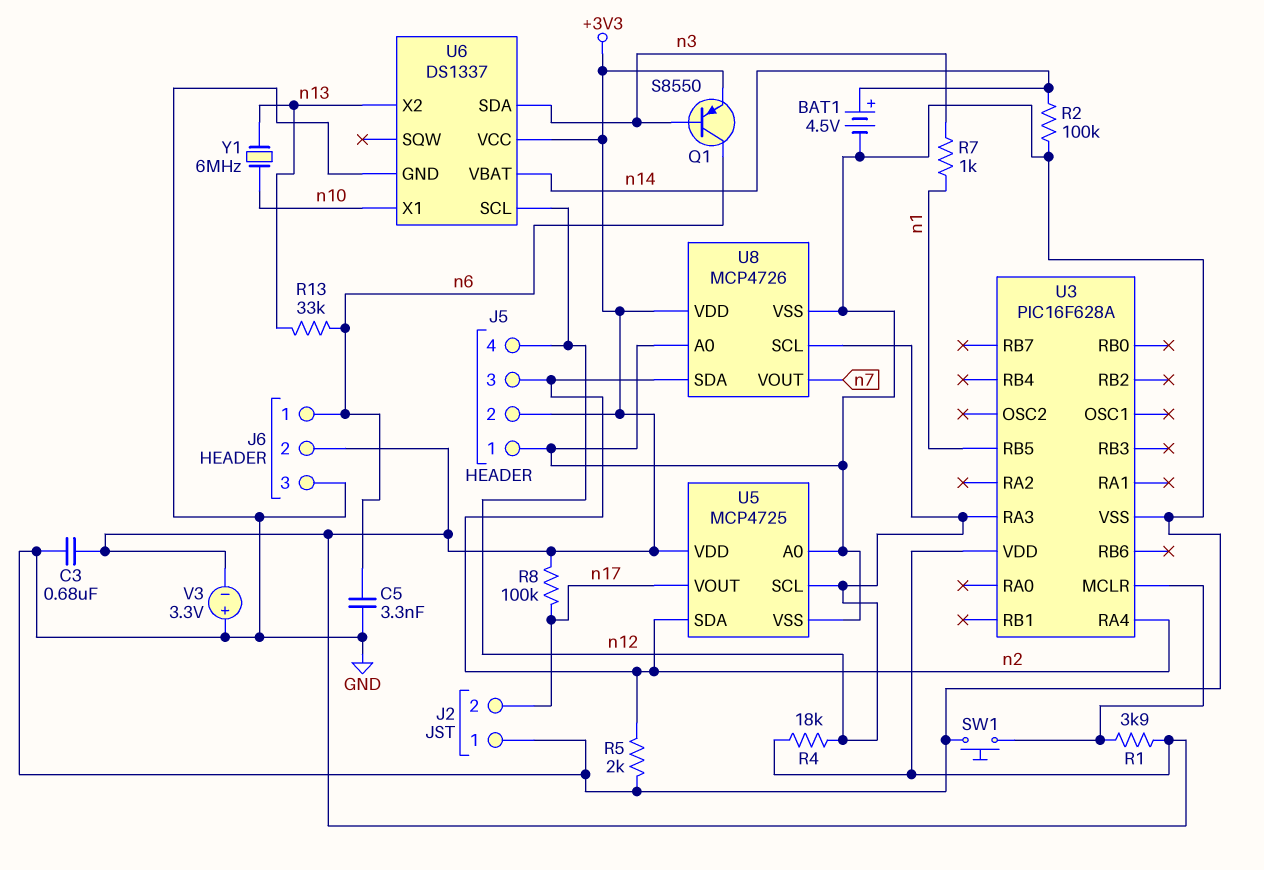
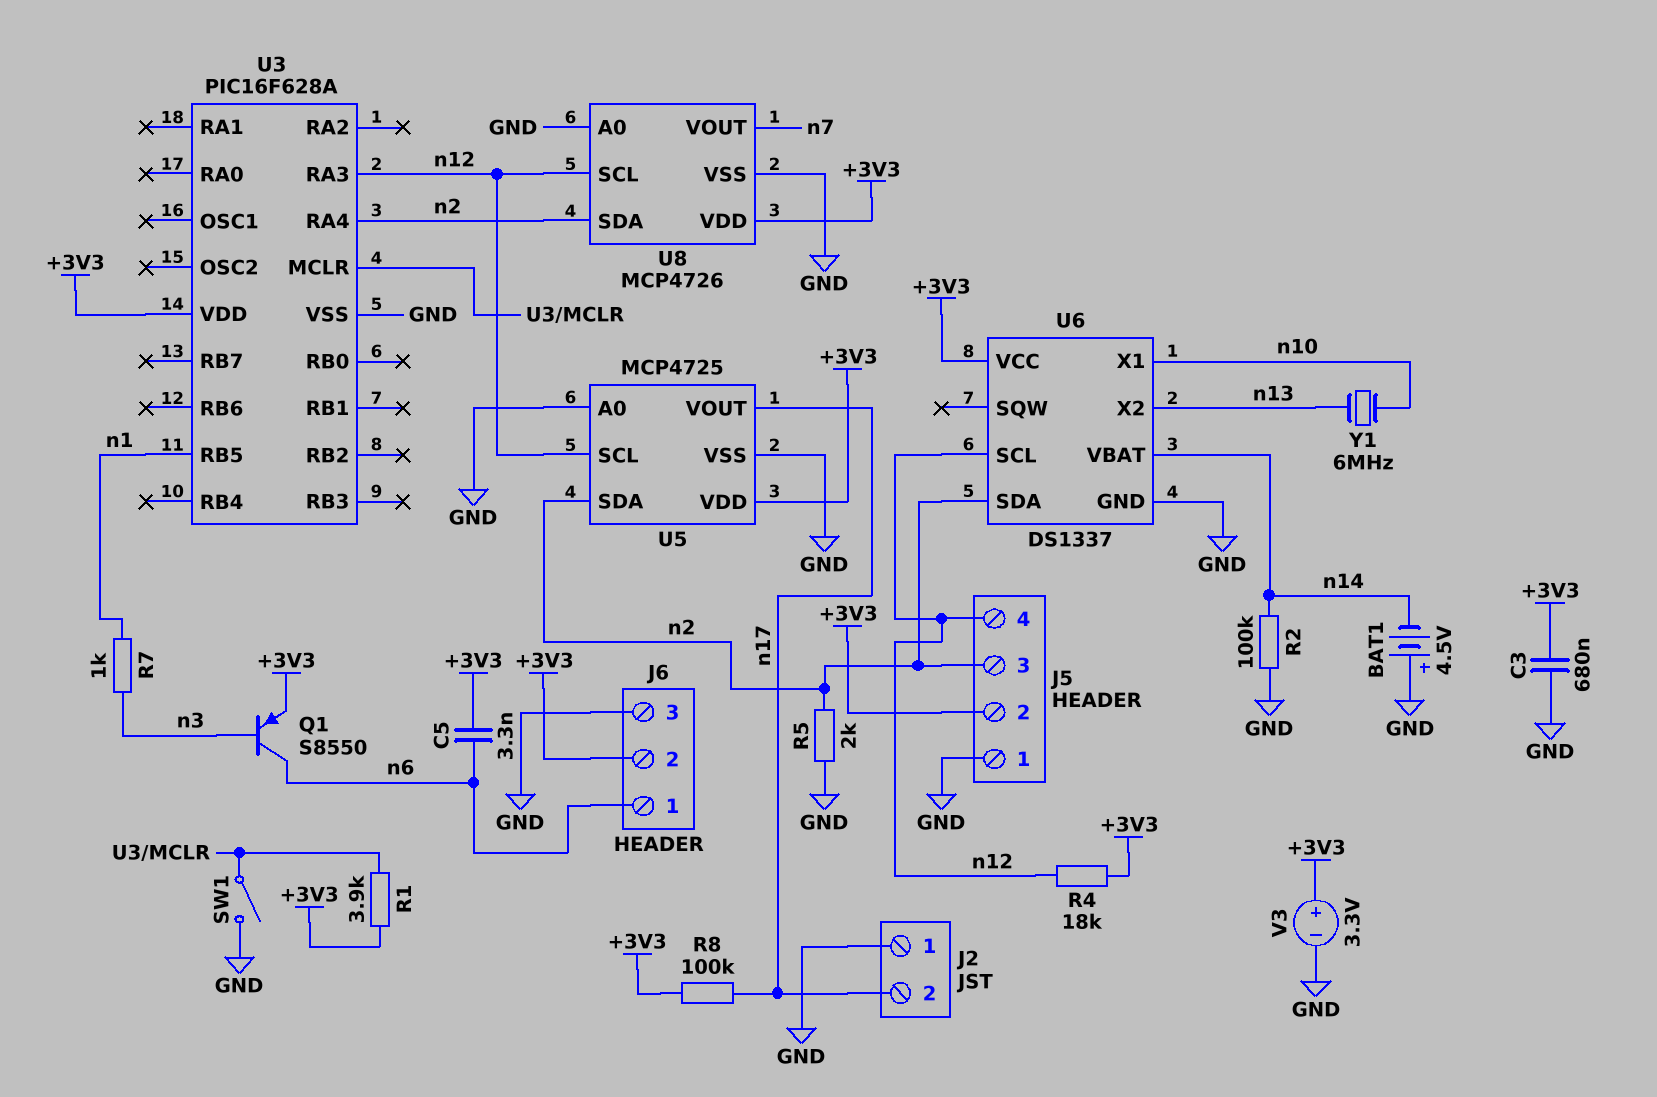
BAT1: 4.5V (plus n14, minus GND) -> 4.5V (plus GND, minus n14)
C5: 3.3nF (GND, n6) -> 3.3nF (+3V3, n6)
R13: 33k (n6, n13) -> none
SW1: button (GND, U3/MCLR) -> switch (GND, U3/MCLR)
U6 pin SDA: n3 -> n2
V3: 3.3V (plus GND, minus +3V3) -> 3.3V (plus +3V3, minus GND)

